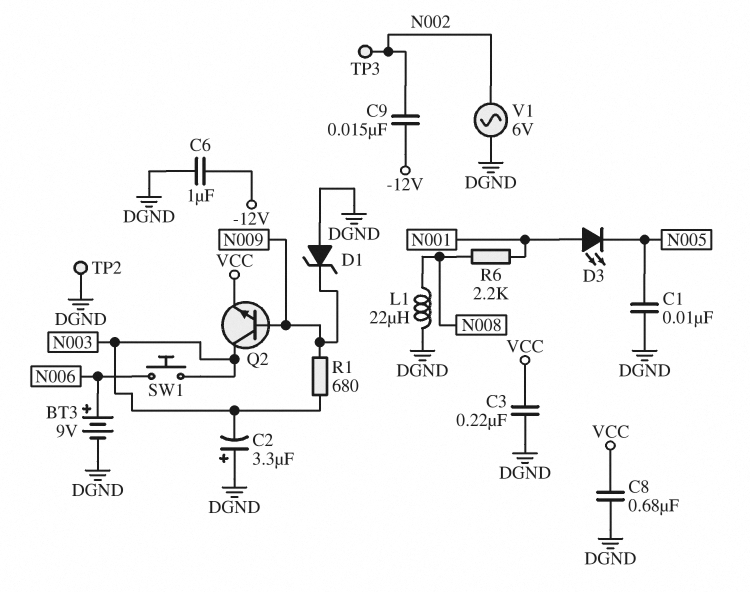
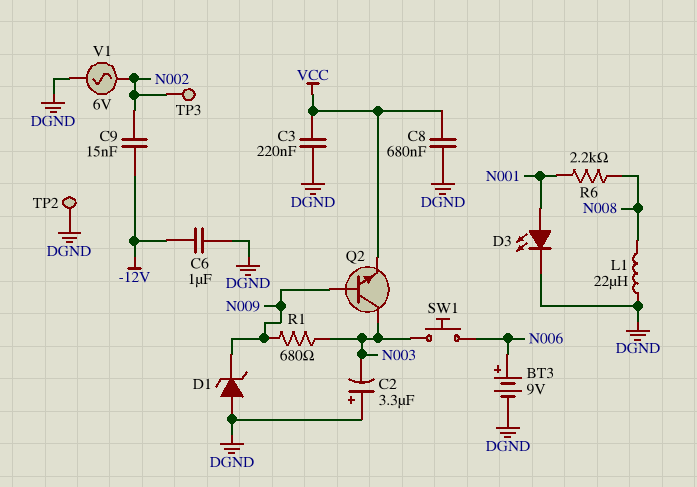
C1: 10nF (DGND, N005) -> none
D3: LED (A N001, K N005) -> LED (A N001, K DGND)

